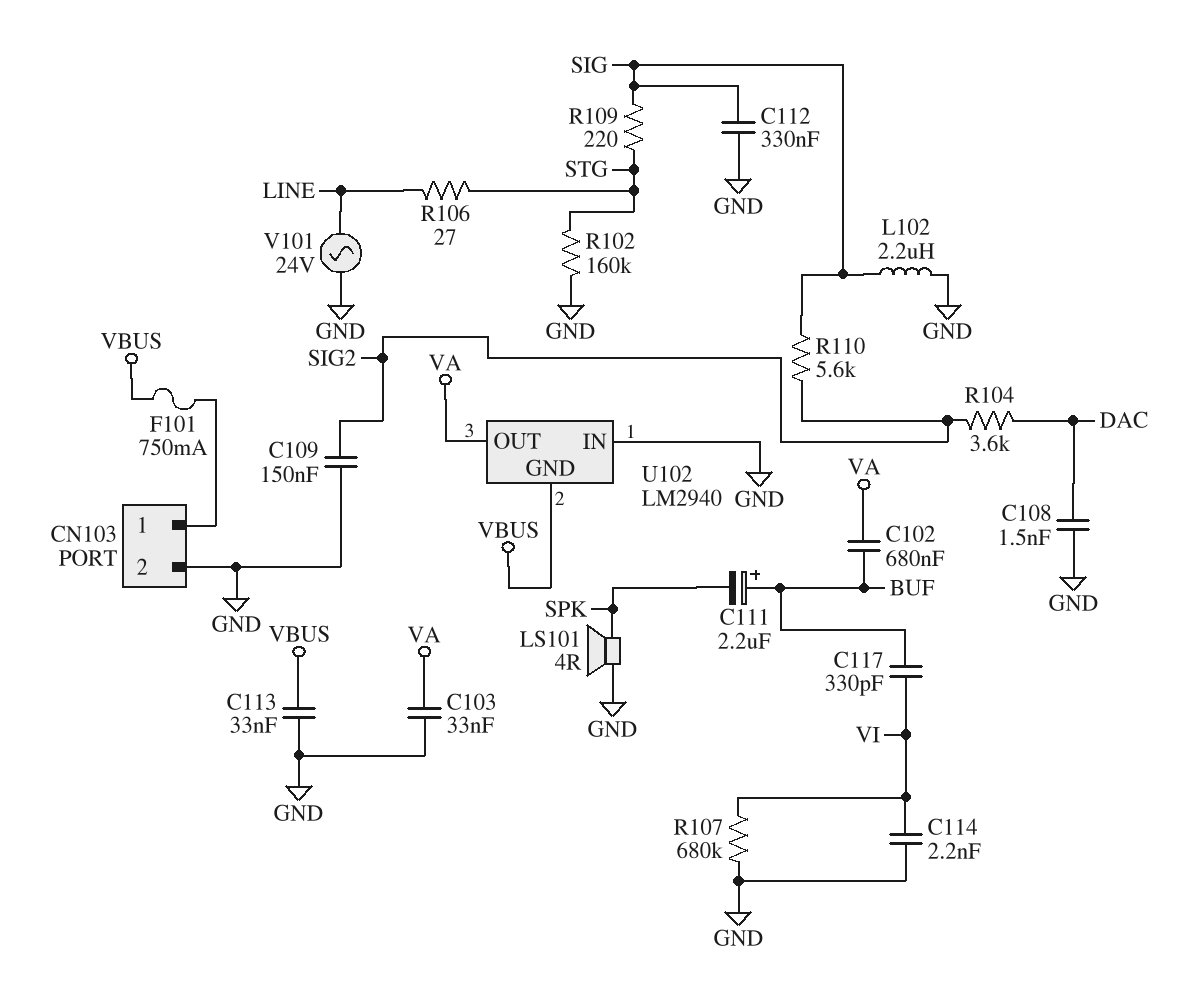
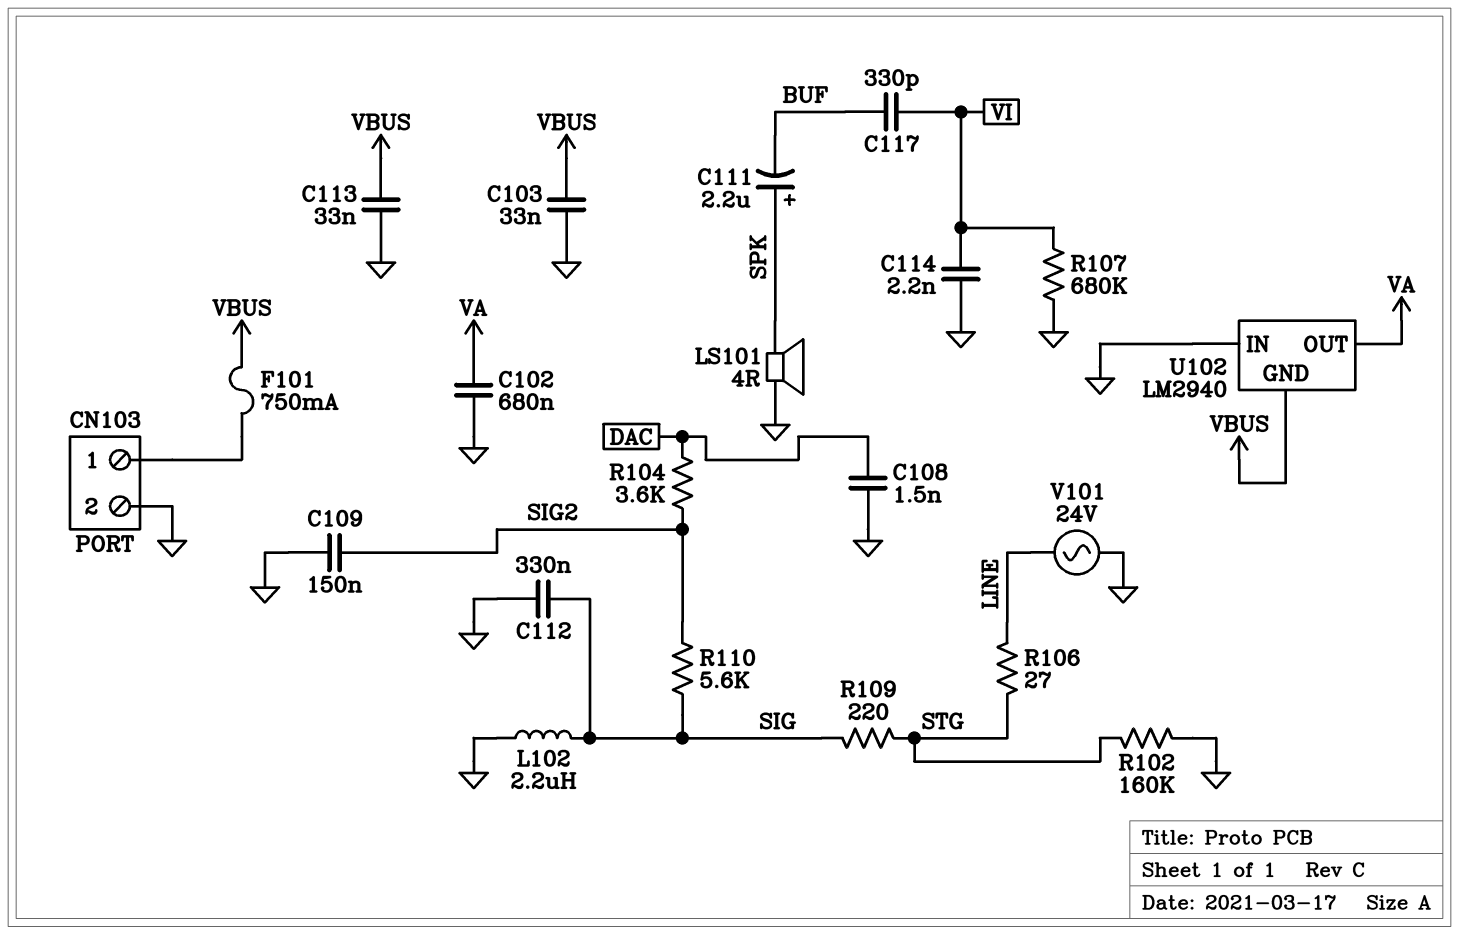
C102: 680nF (BUF, VA) -> 680nF (GND, VA)
C103: 33nF (GND, VA) -> 33nF (GND, VBUS)
C111: 2.2uF (plus BUF, minus SPK) -> 2.2uF (plus SPK, minus BUF)

